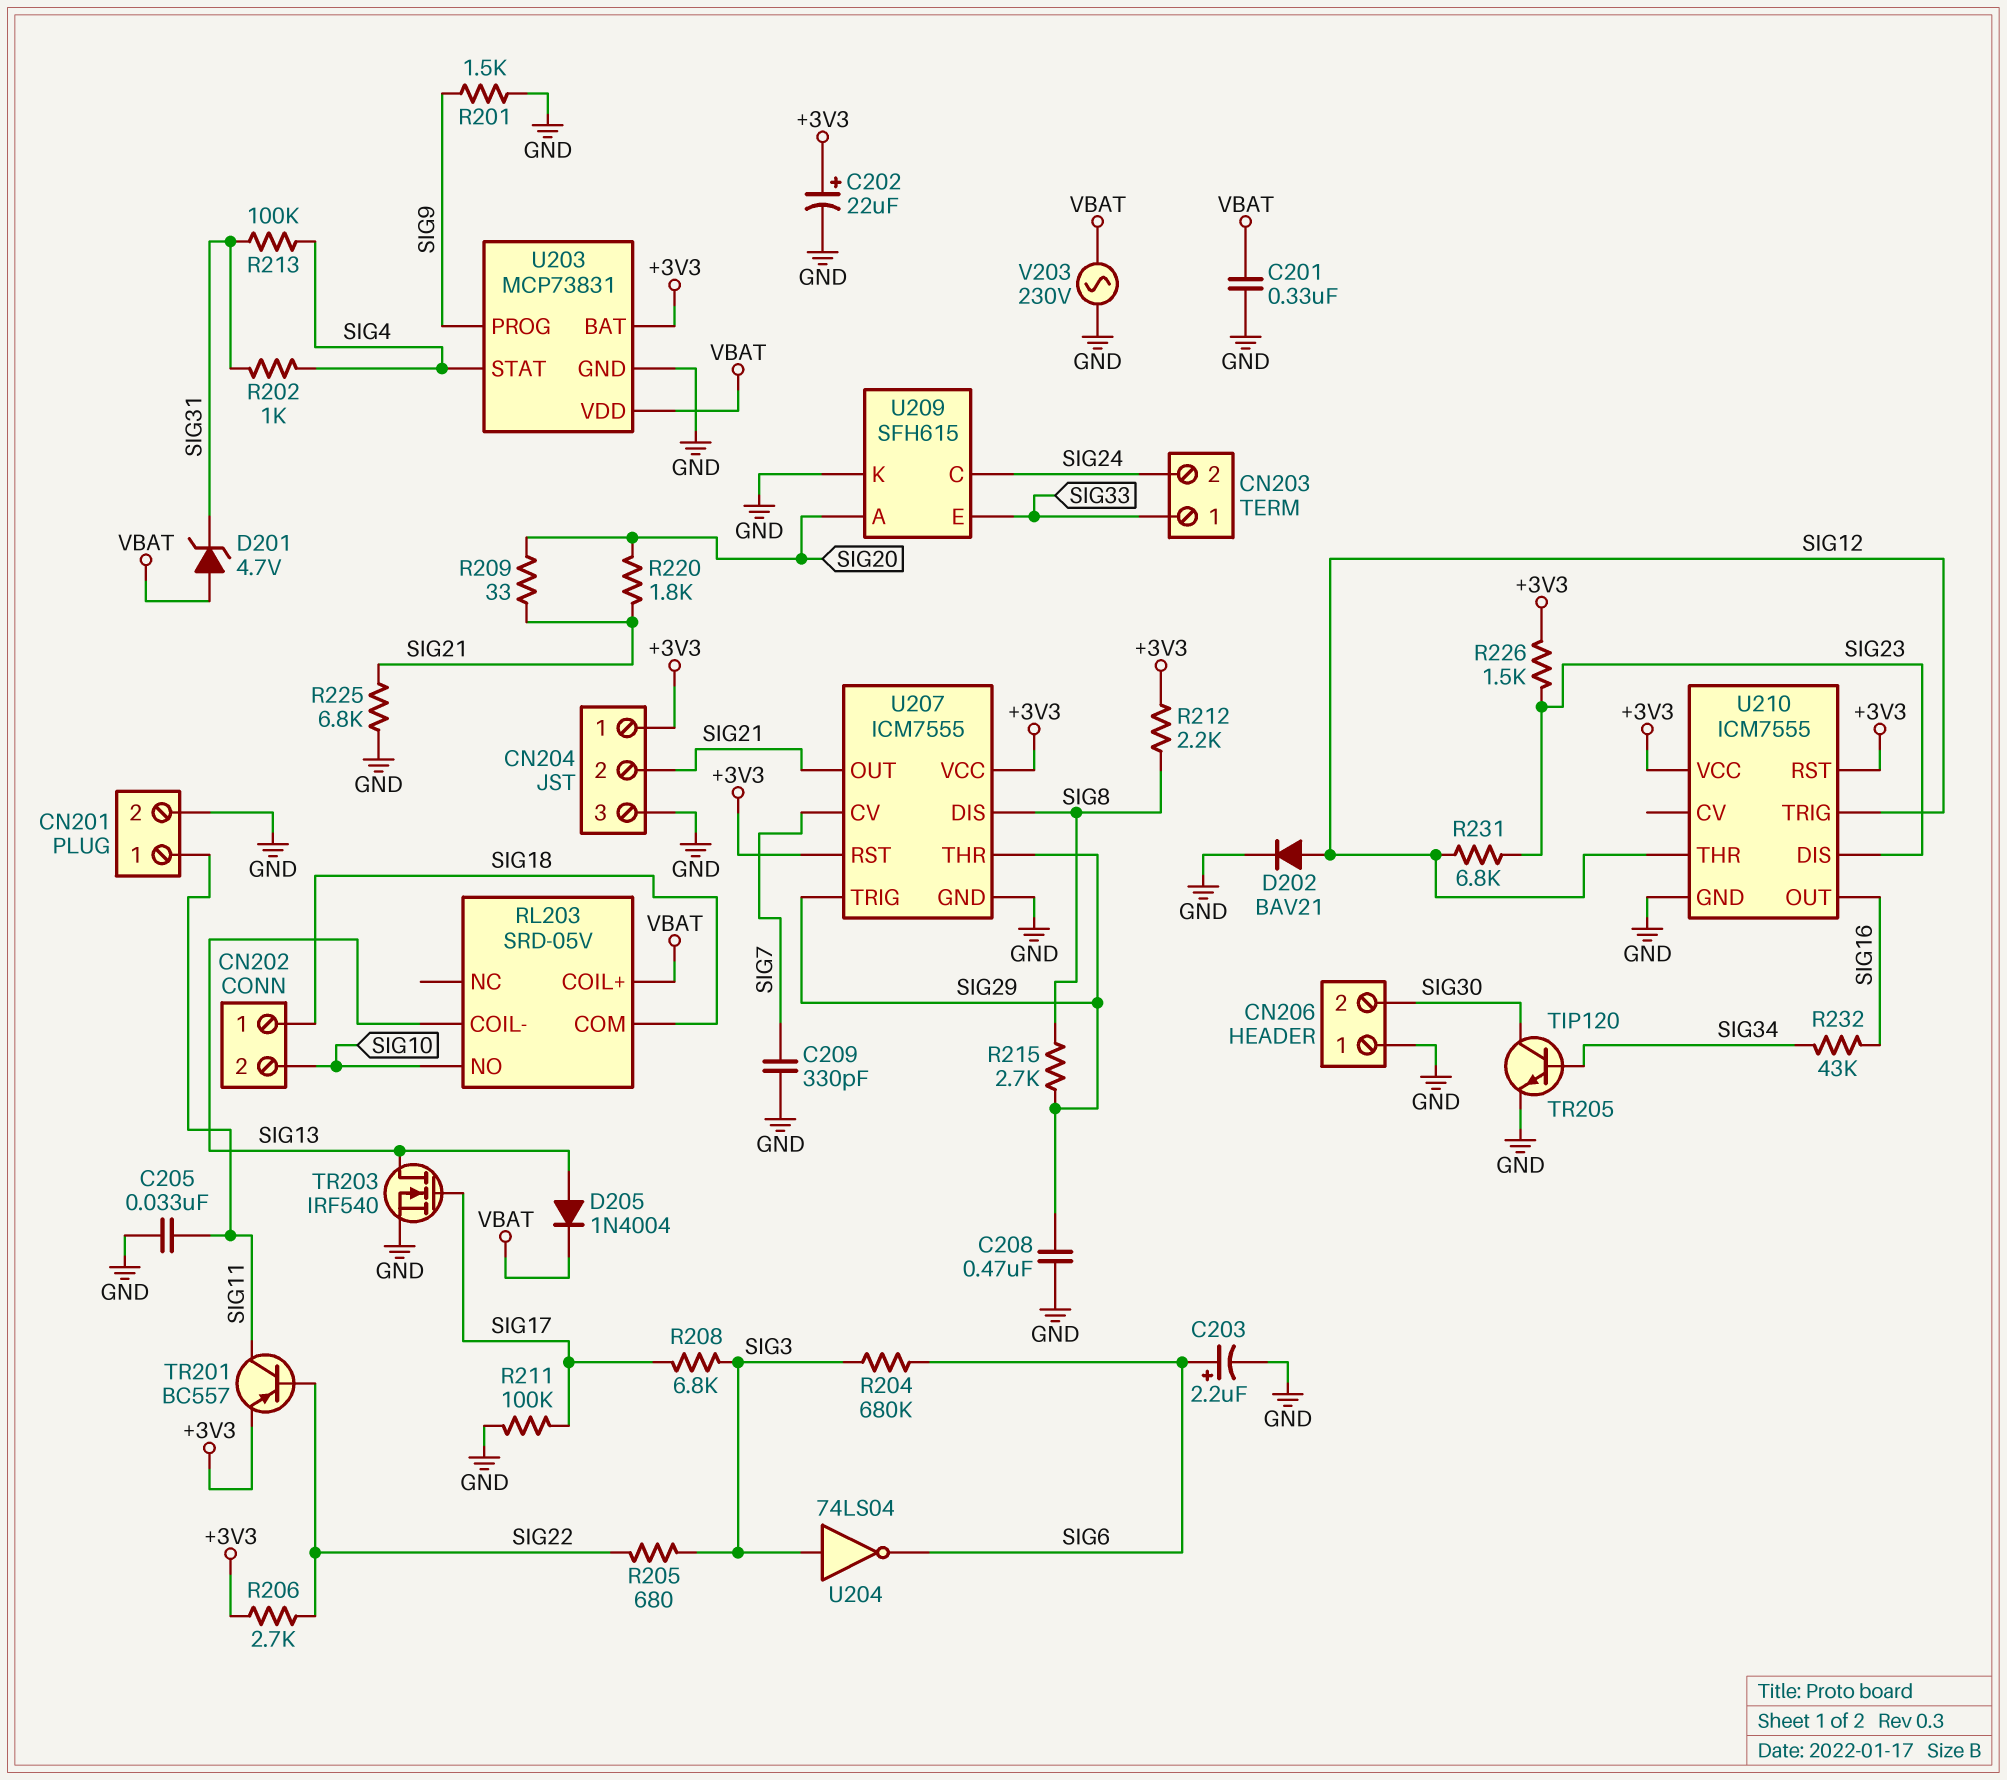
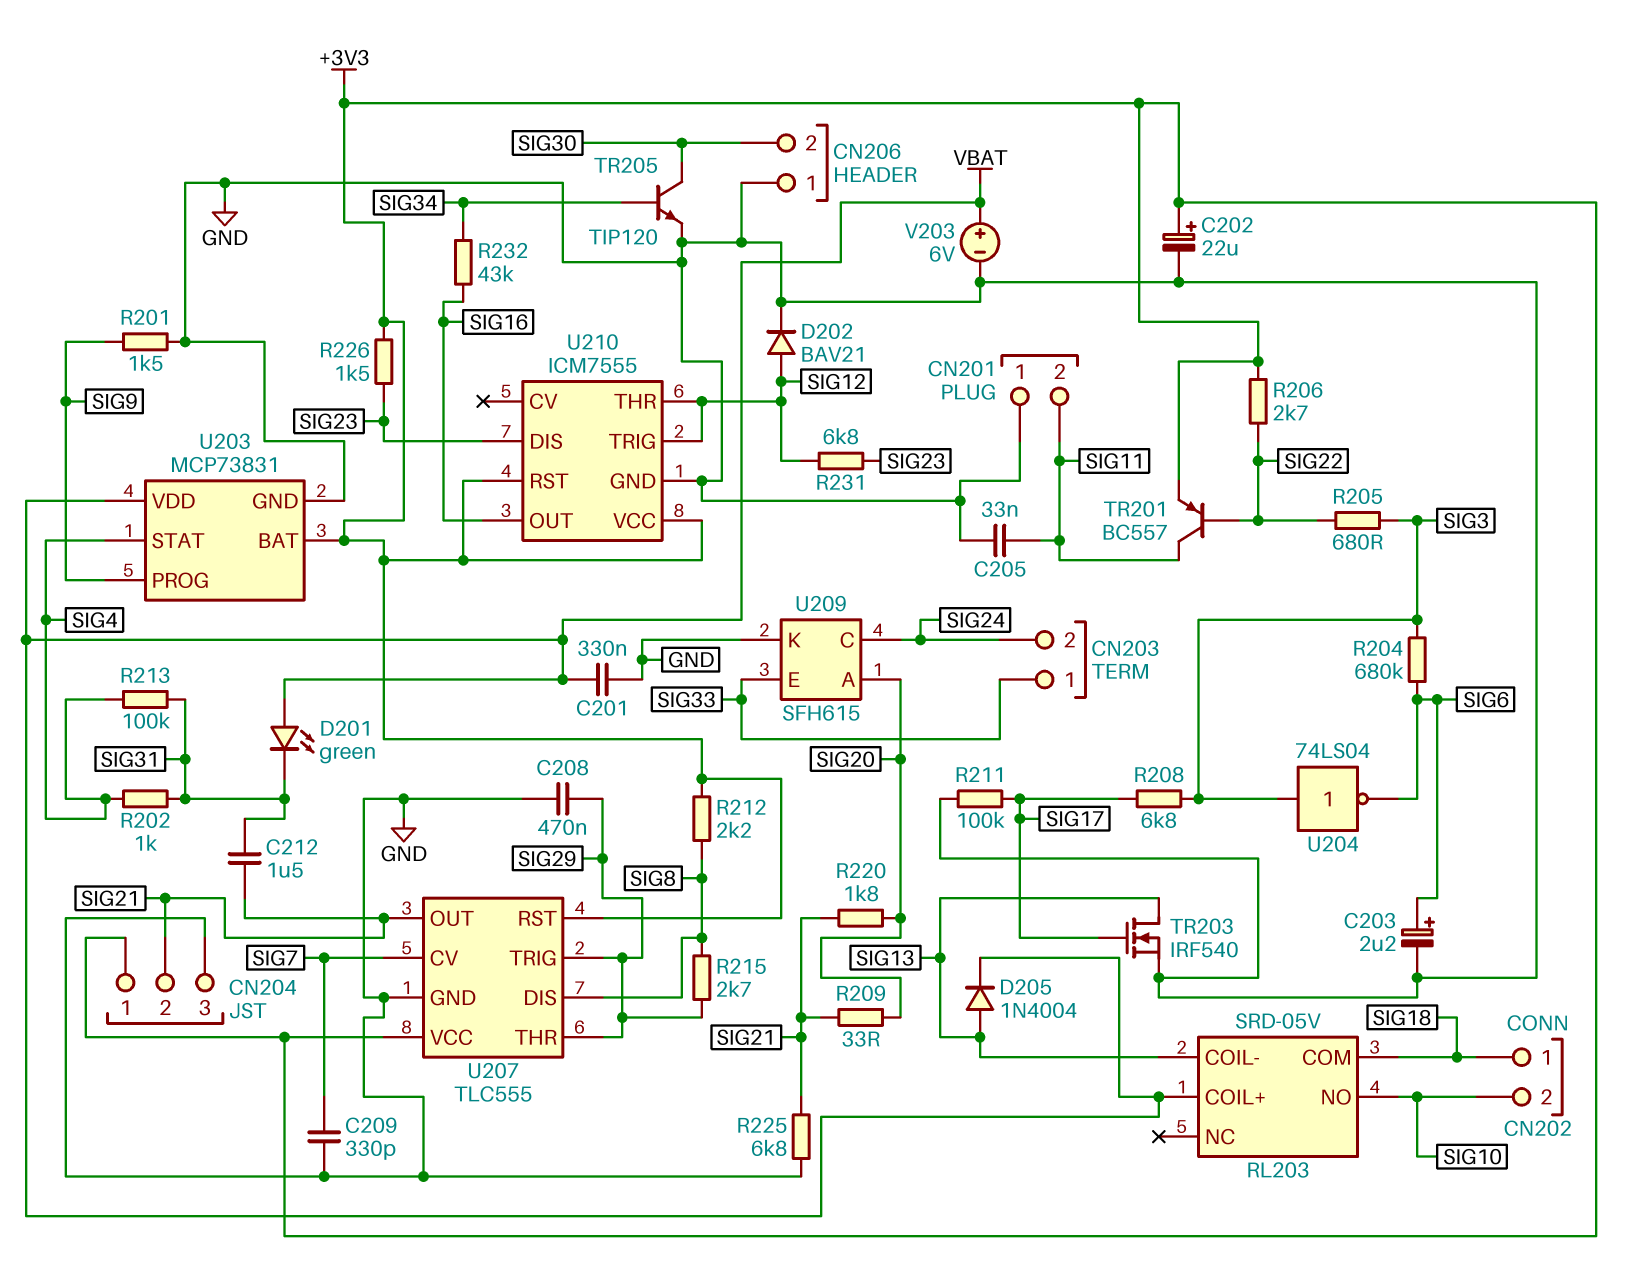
C212: none -> 1.5uF (SIG21, SIG31)
CN201 pin 1: SIG11 -> GND
CN201 pin 2: GND -> SIG11
D201: zener 4.7V (A VBAT, K SIG31) -> LED green (A VBAT, K SIG31)
U207: ICM7555 -> TLC555
V203: AC 230V (GND, VBAT) -> 6V (plus VBAT, minus GND)

